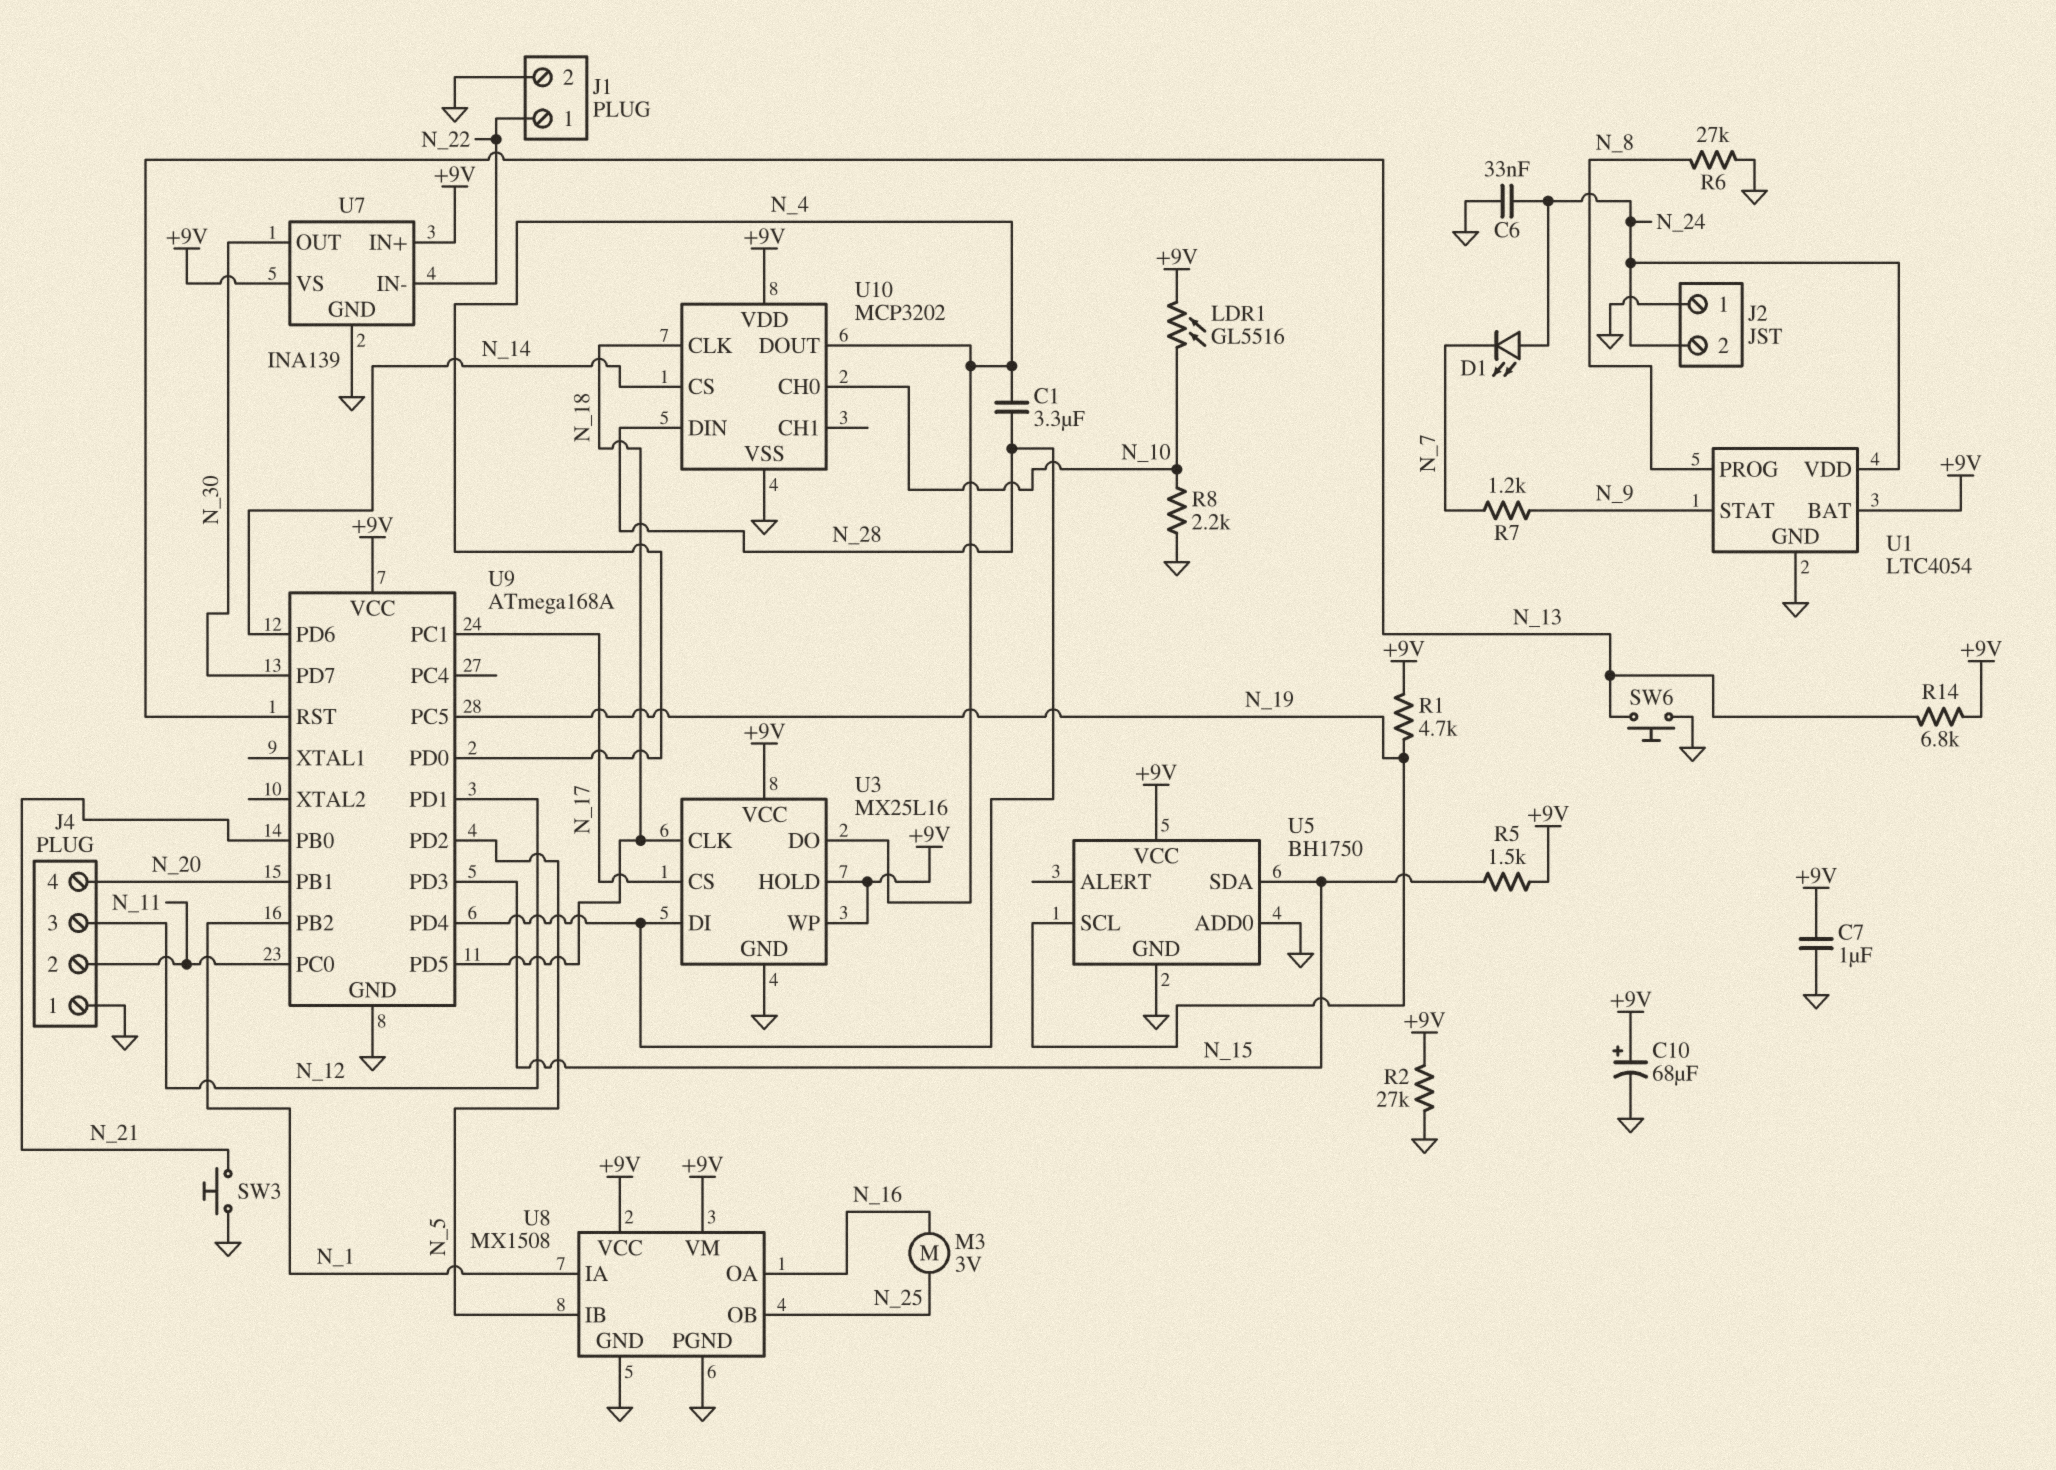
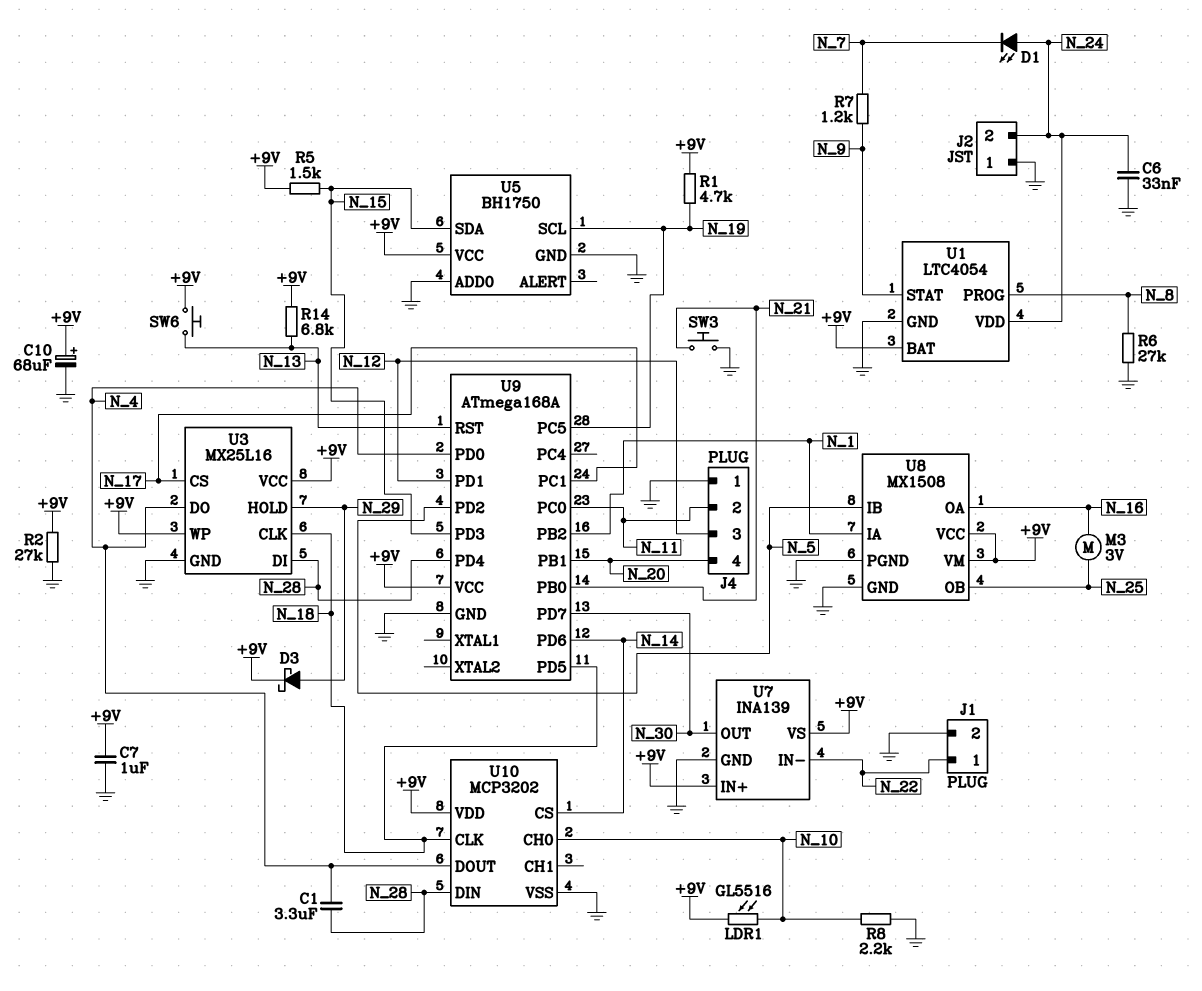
D3: none -> schottky (A N_29, K +9V)
SW6: button (GND, N_13) -> button (+9V, N_13)
U3 pin HOLD: +9V -> N_29

